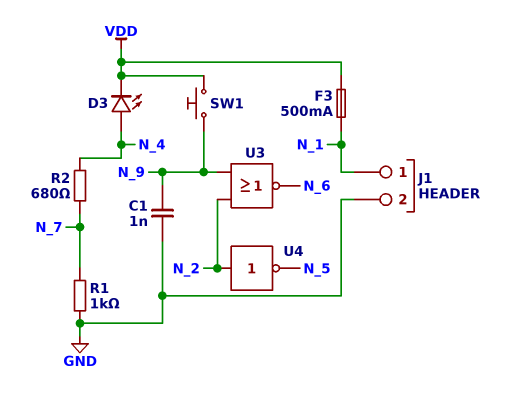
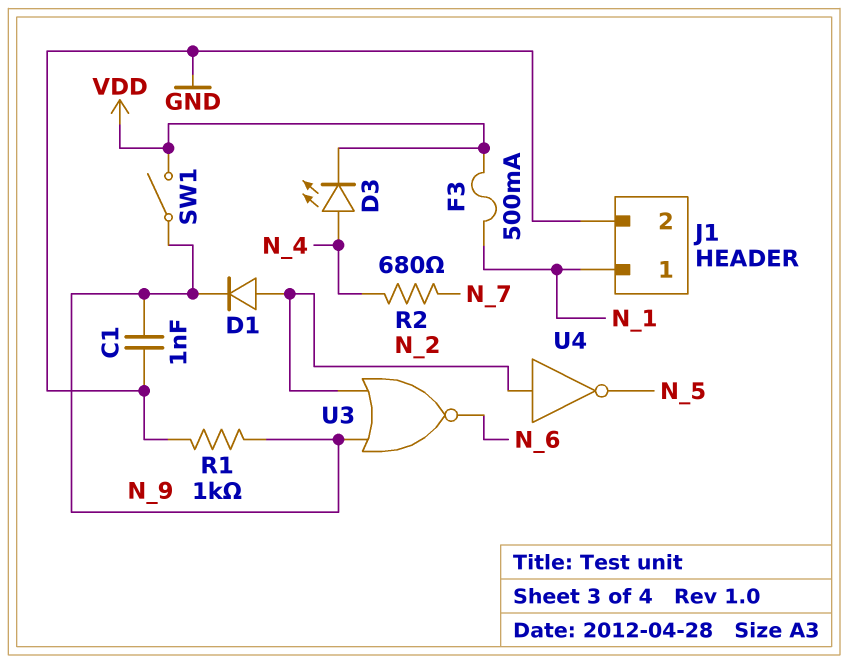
D1: none -> diode (A N_2, K N_9)
R1: 1k (GND, N_7) -> 1k (GND, N_9)
SW1: button (N_9, VDD) -> switch (N_9, VDD)

